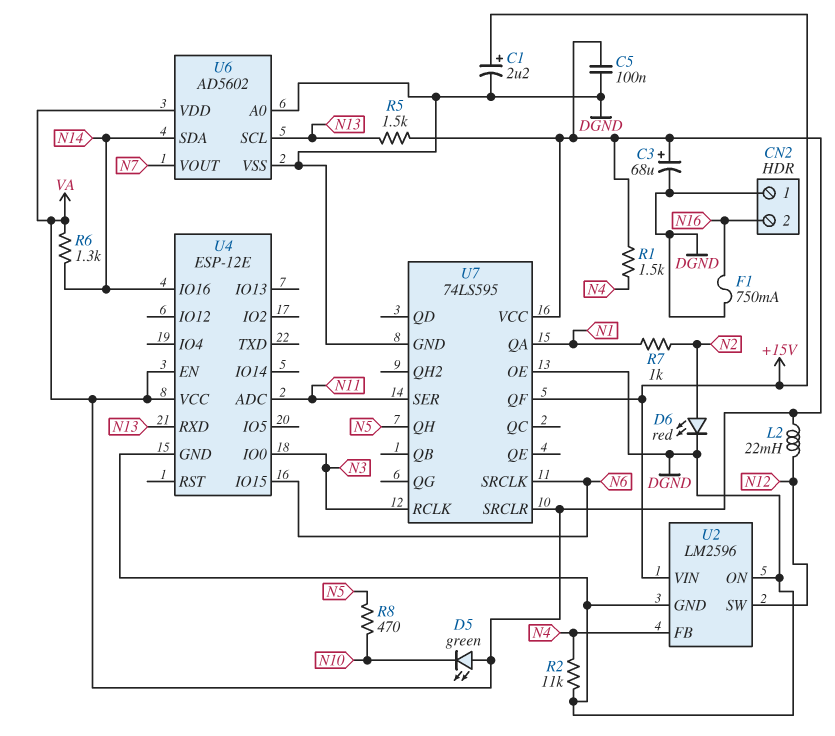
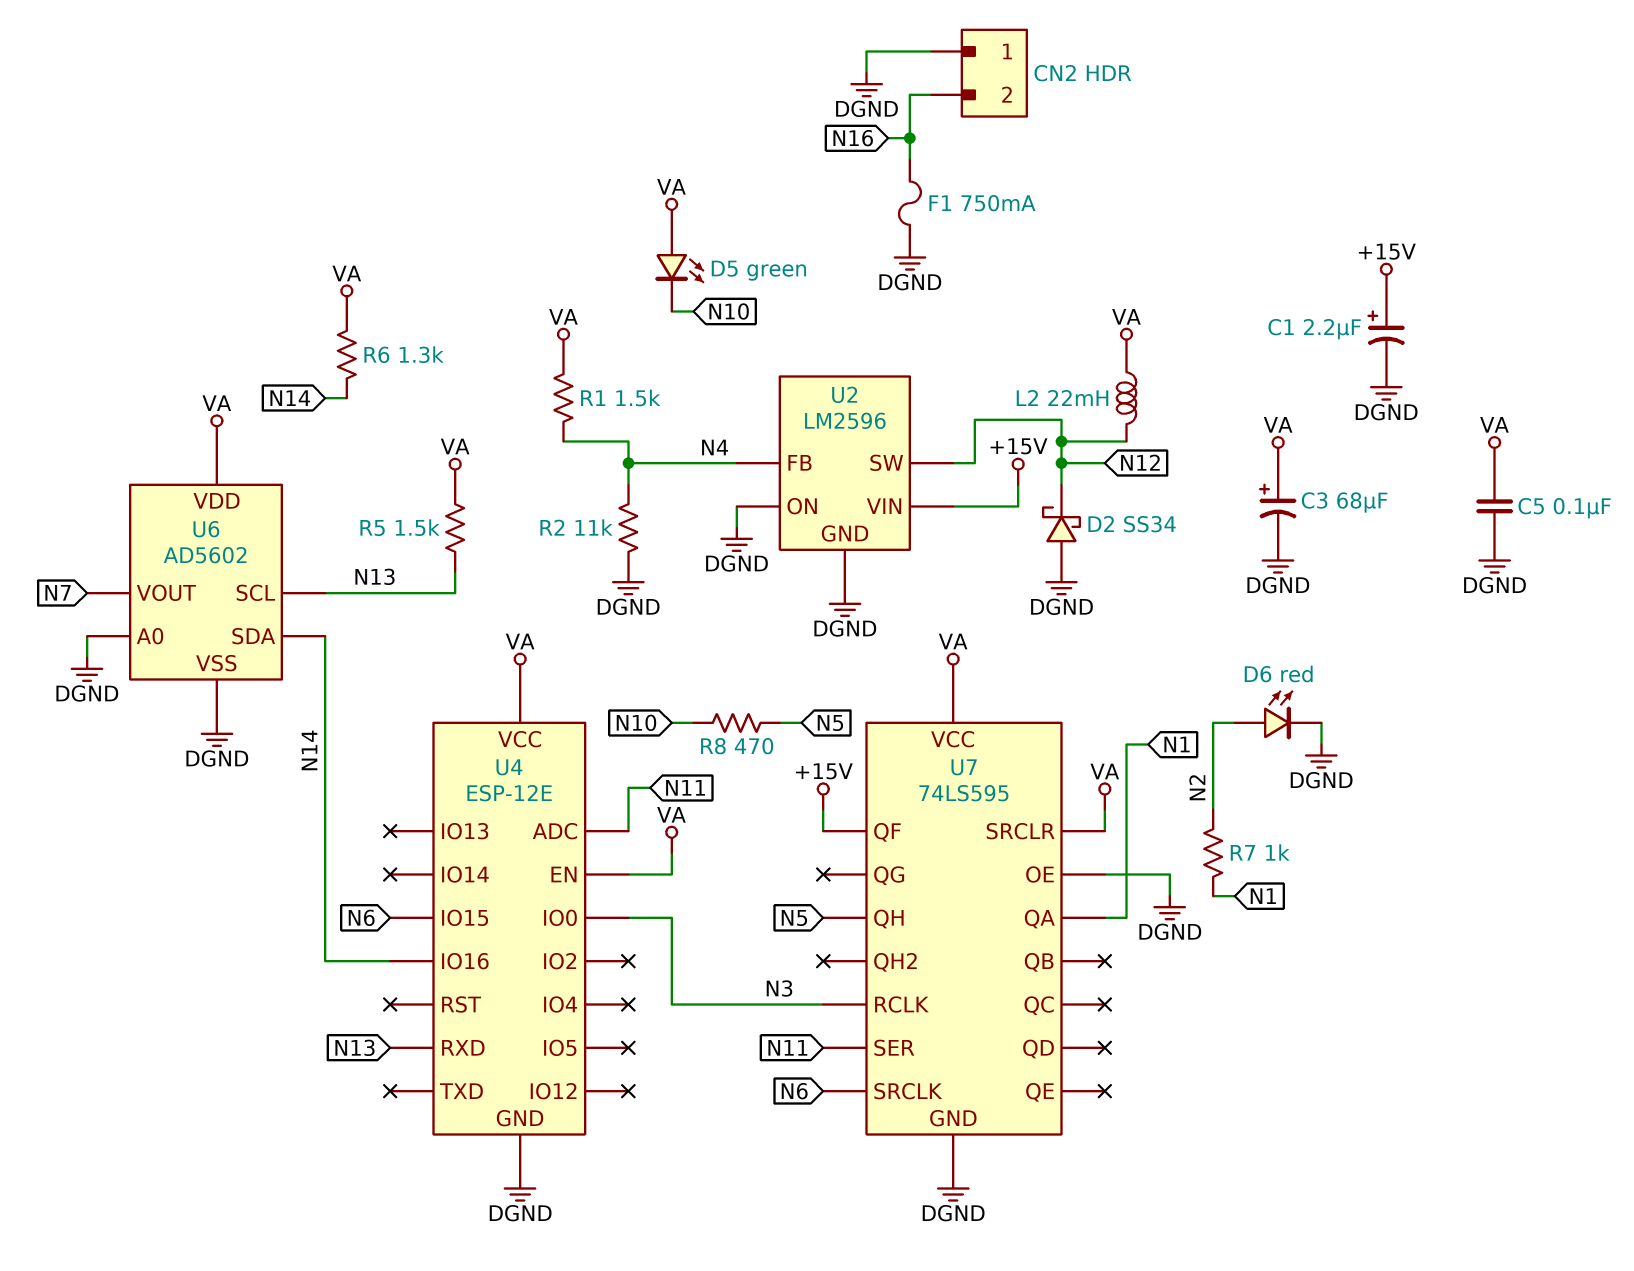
D2: none -> schottky SS34 (A DGND, K N12)

